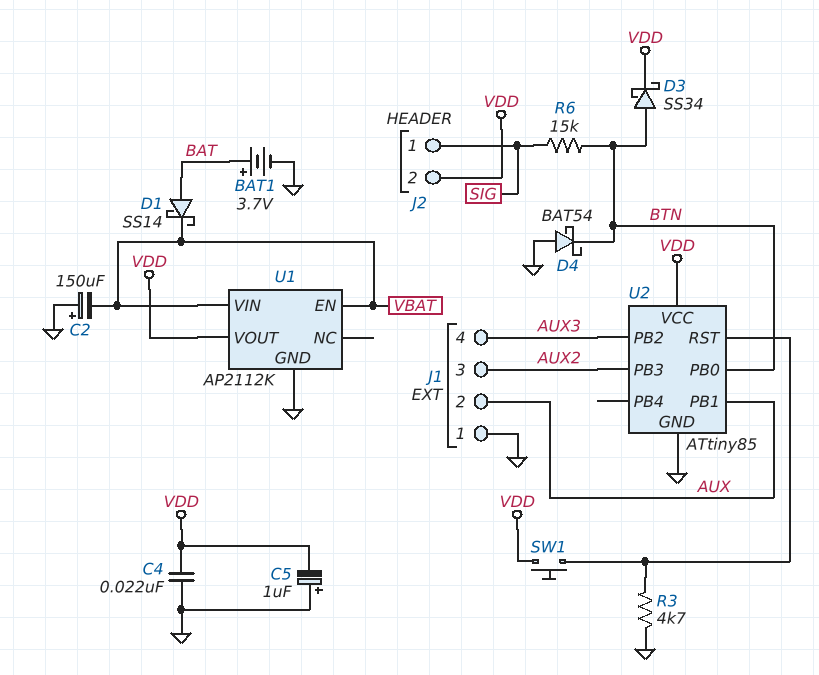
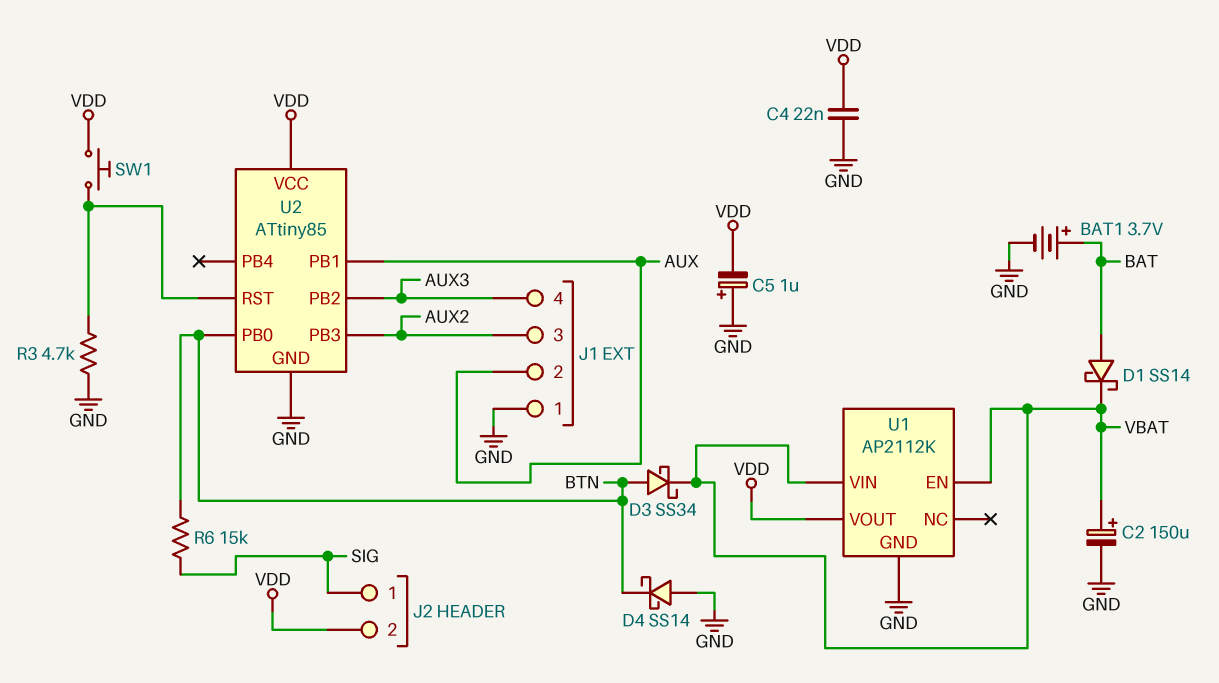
C2: 150uF (plus GND, minus VBAT) -> 150uF (plus VBAT, minus GND)
D3: schottky SS34 (A BTN, K VDD) -> schottky SS34 (A BTN, K VBAT)
D4: schottky BAT54 (A GND, K BTN) -> schottky SS14 (A GND, K BTN)

